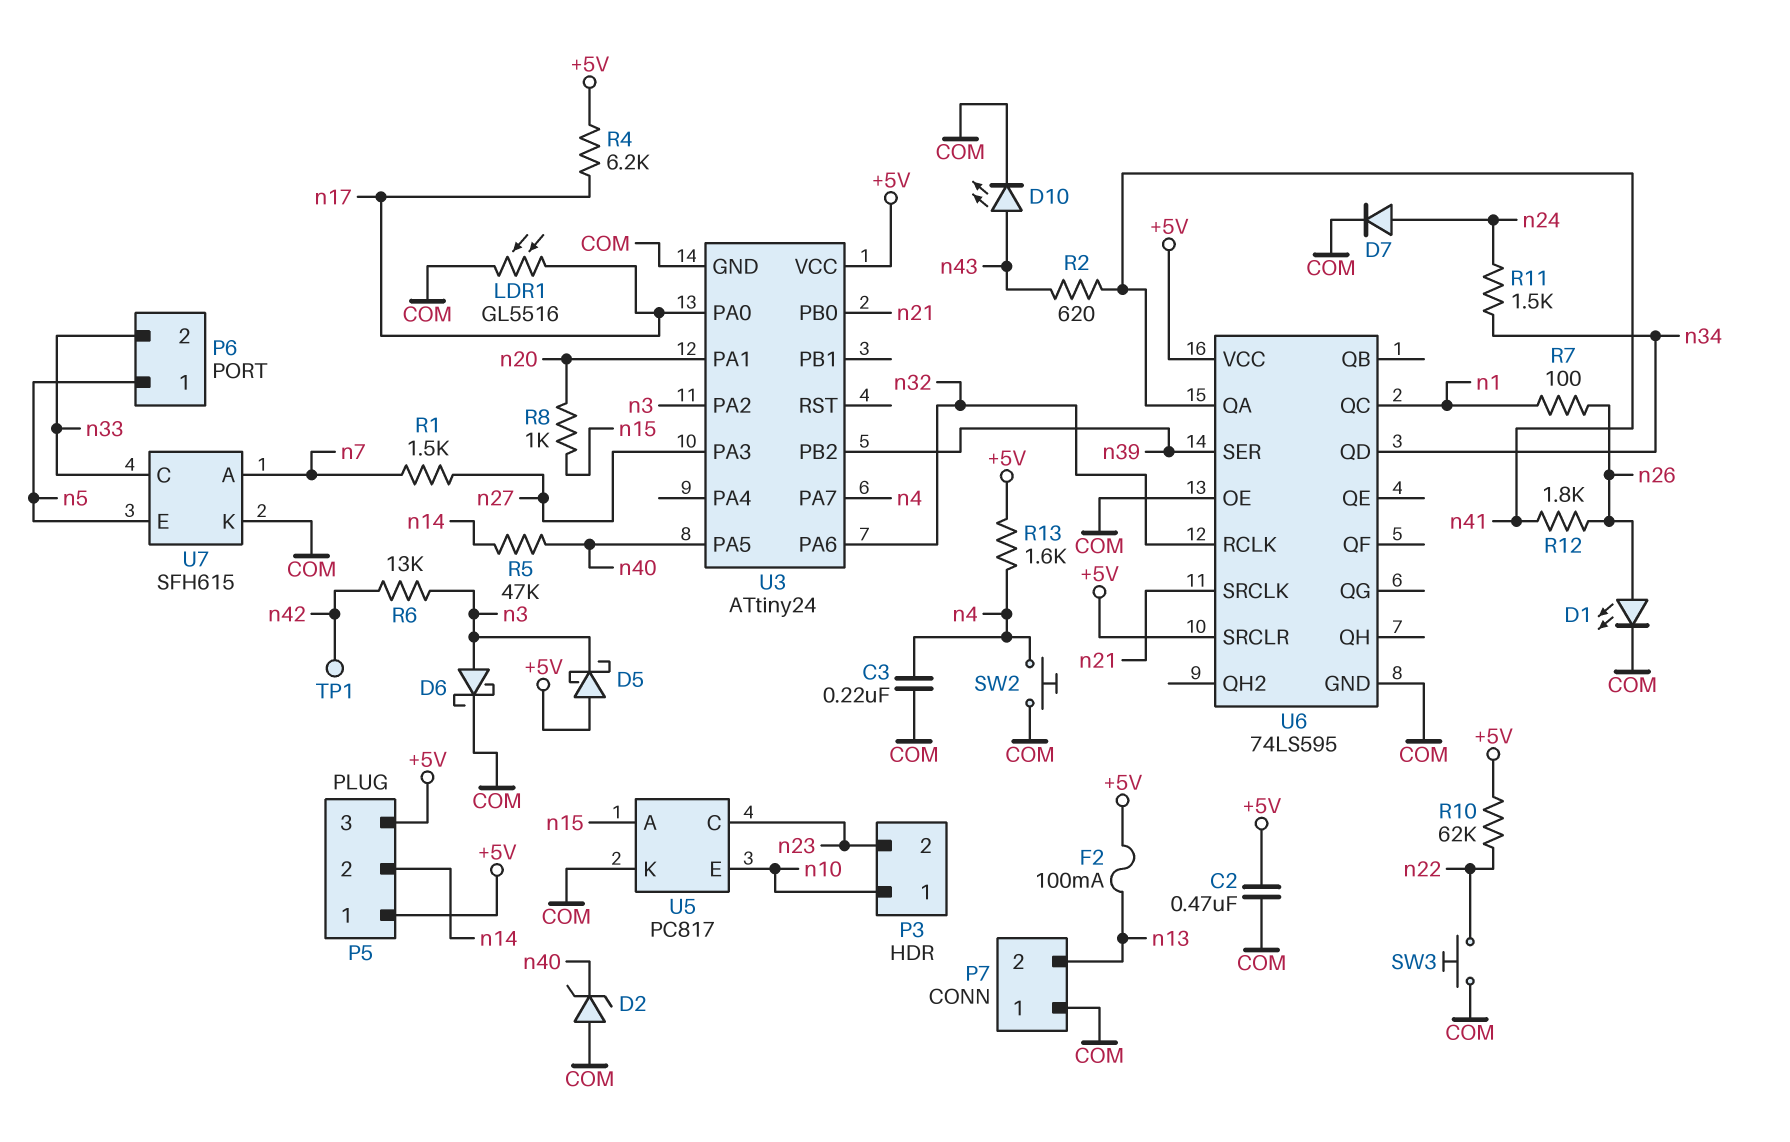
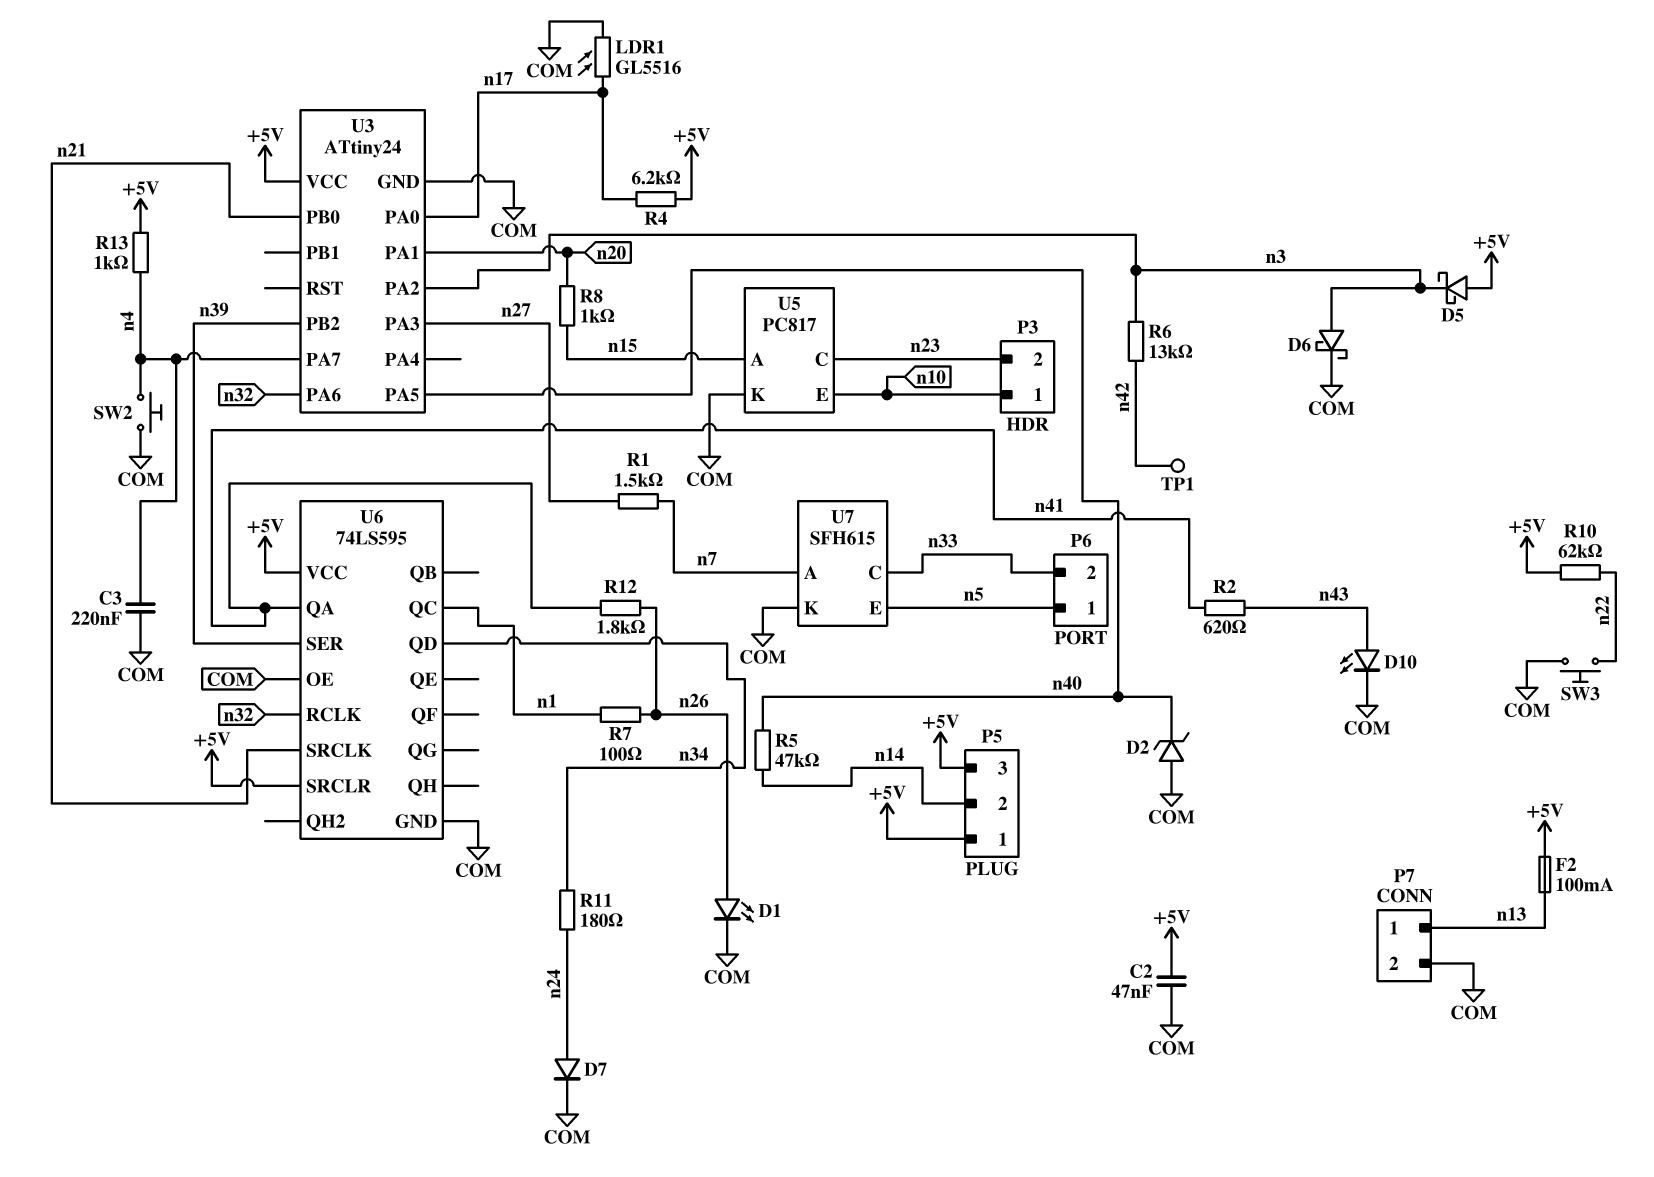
C2: 470nF (+5V, COM) -> 47nF (+5V, COM)
P7 pin 1: COM -> n13
P7 pin 2: n13 -> COM
R11: 1.5k (n24, n34) -> 180 (n24, n34)
R13: 1.6k (+5V, n4) -> 1k (+5V, n4)

